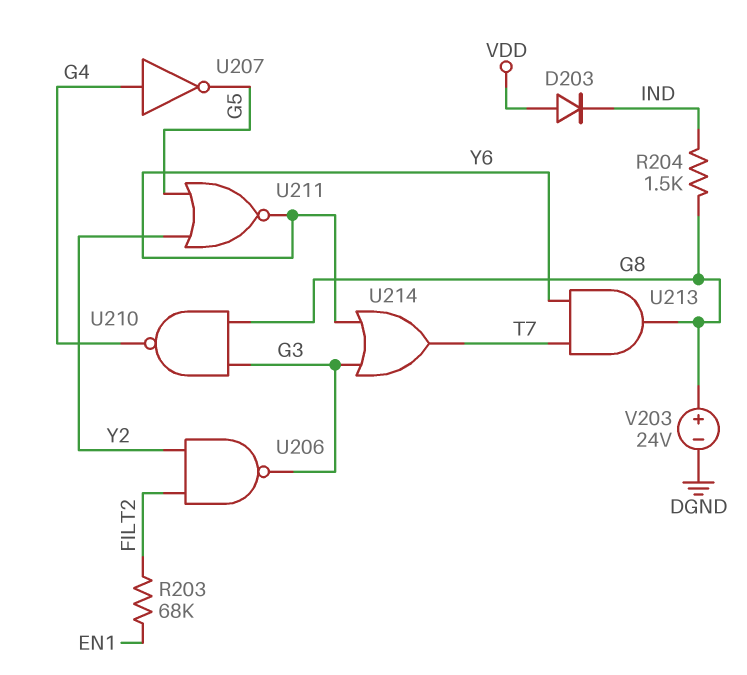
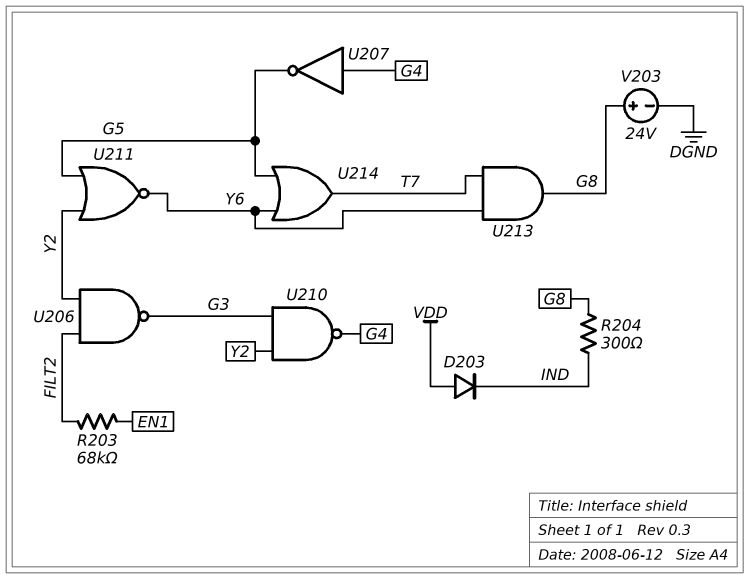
R204: 1.5k (G8, IND) -> 300 (G8, IND)
U210: NAND (in G3, in G8, out G4) -> NAND (in G3, in Y2, out G4)
U214: OR (in G3, in Y6, out T7) -> OR (in G5, in Y6, out T7)

